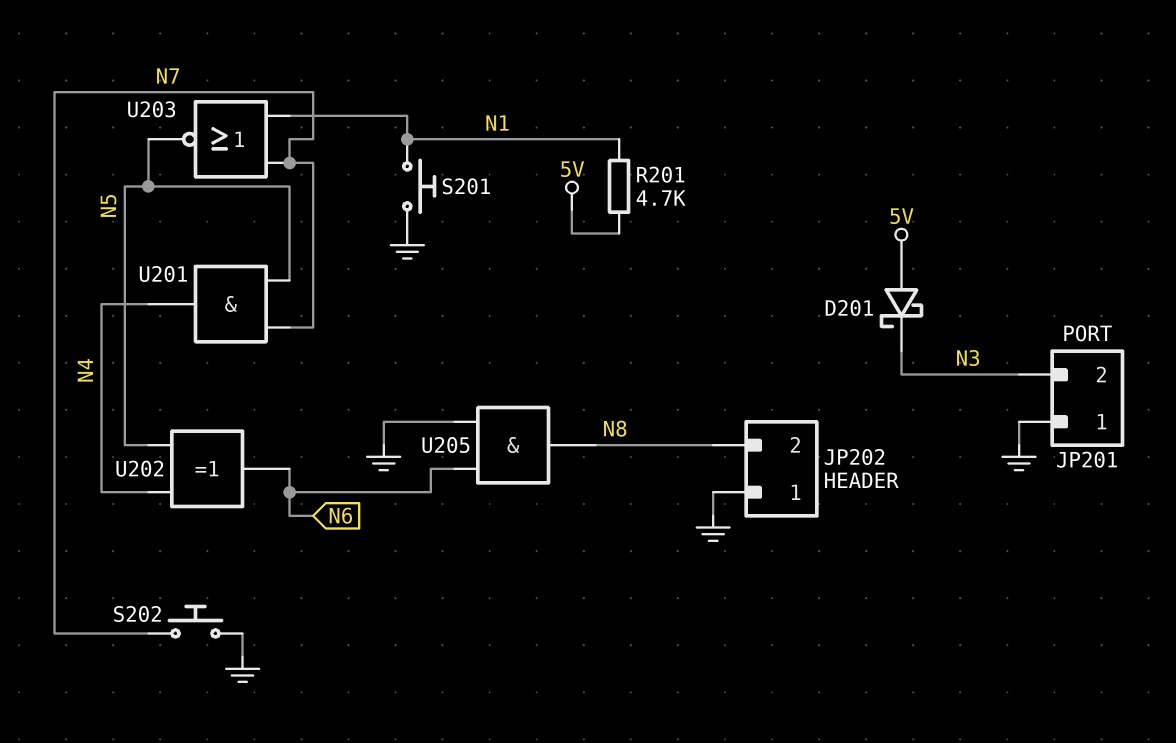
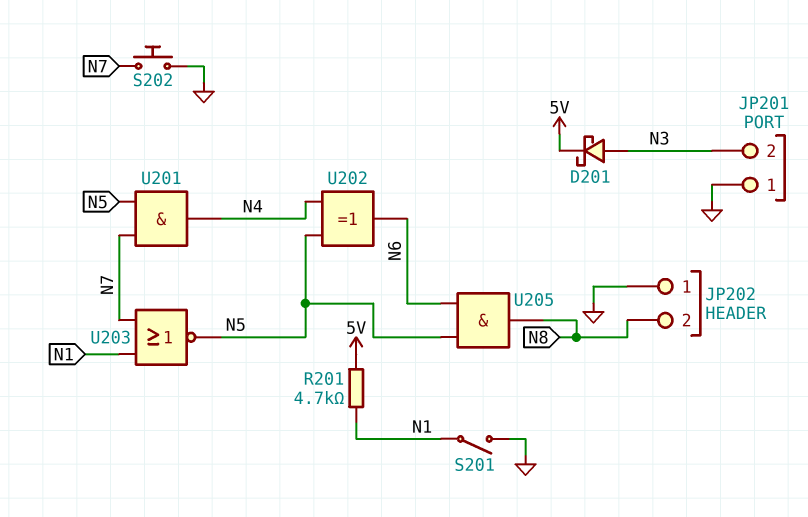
D201: schottky (A 5V, K N3) -> schottky (A N3, K 5V)
S201: button (GND, N1) -> switch (GND, N1)
U205: AND (in GND, in N6, out N8) -> AND (in N5, in N6, out N8)

